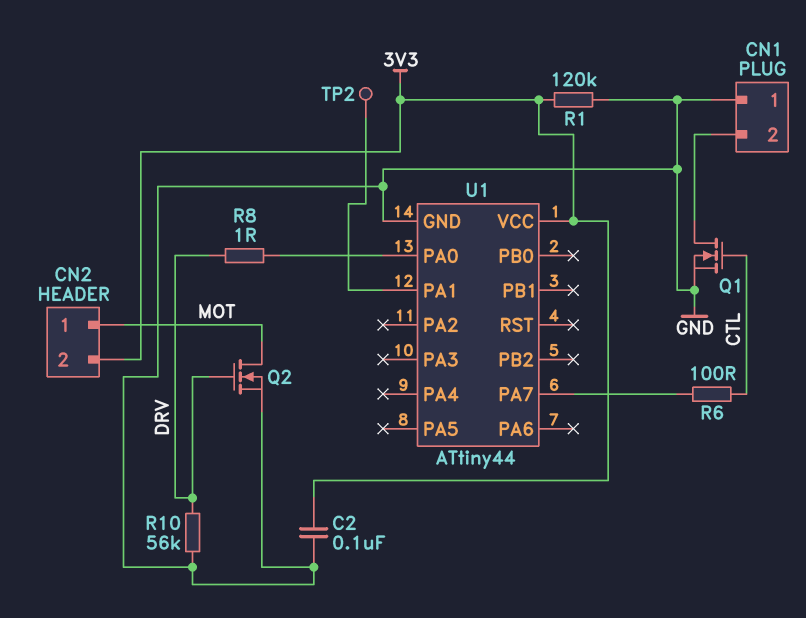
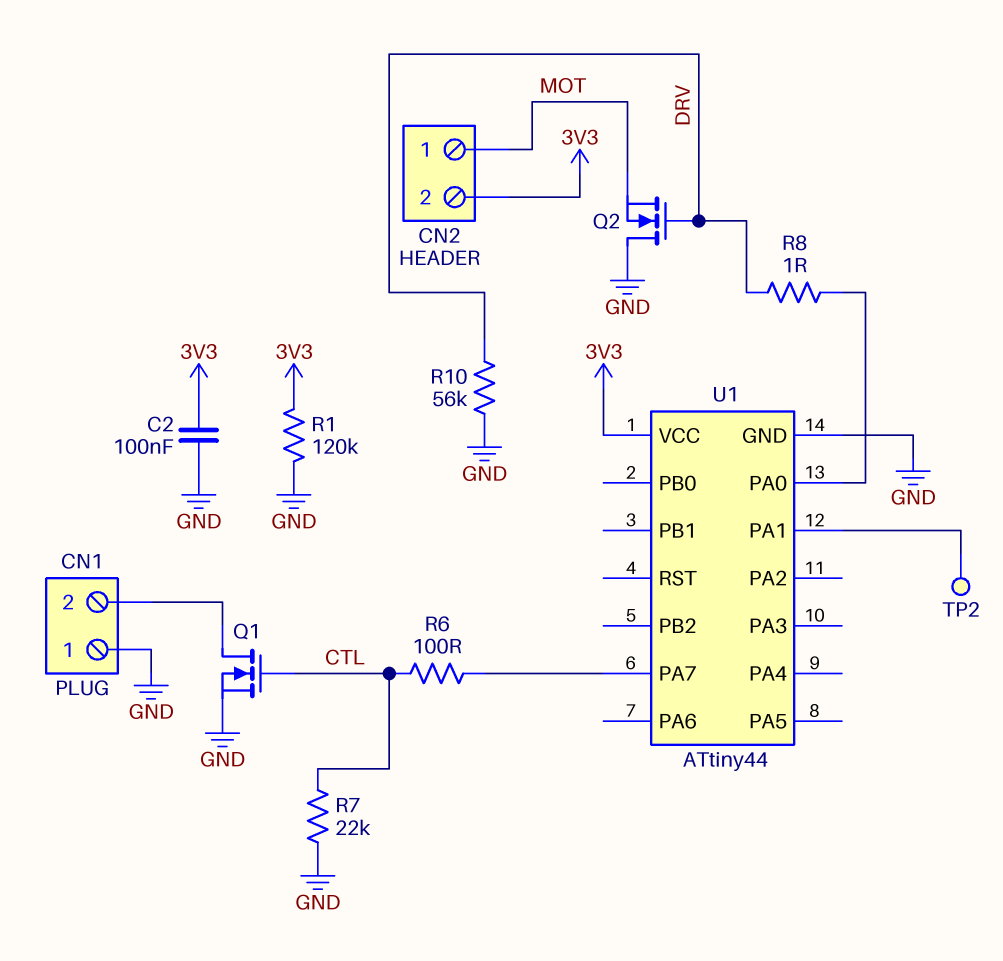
Q2: NMOS (G DRV, D MOT, S GND) -> NMOS (G DRV, D GND, S MOT)
R7: none -> 22k (CTL, GND)

